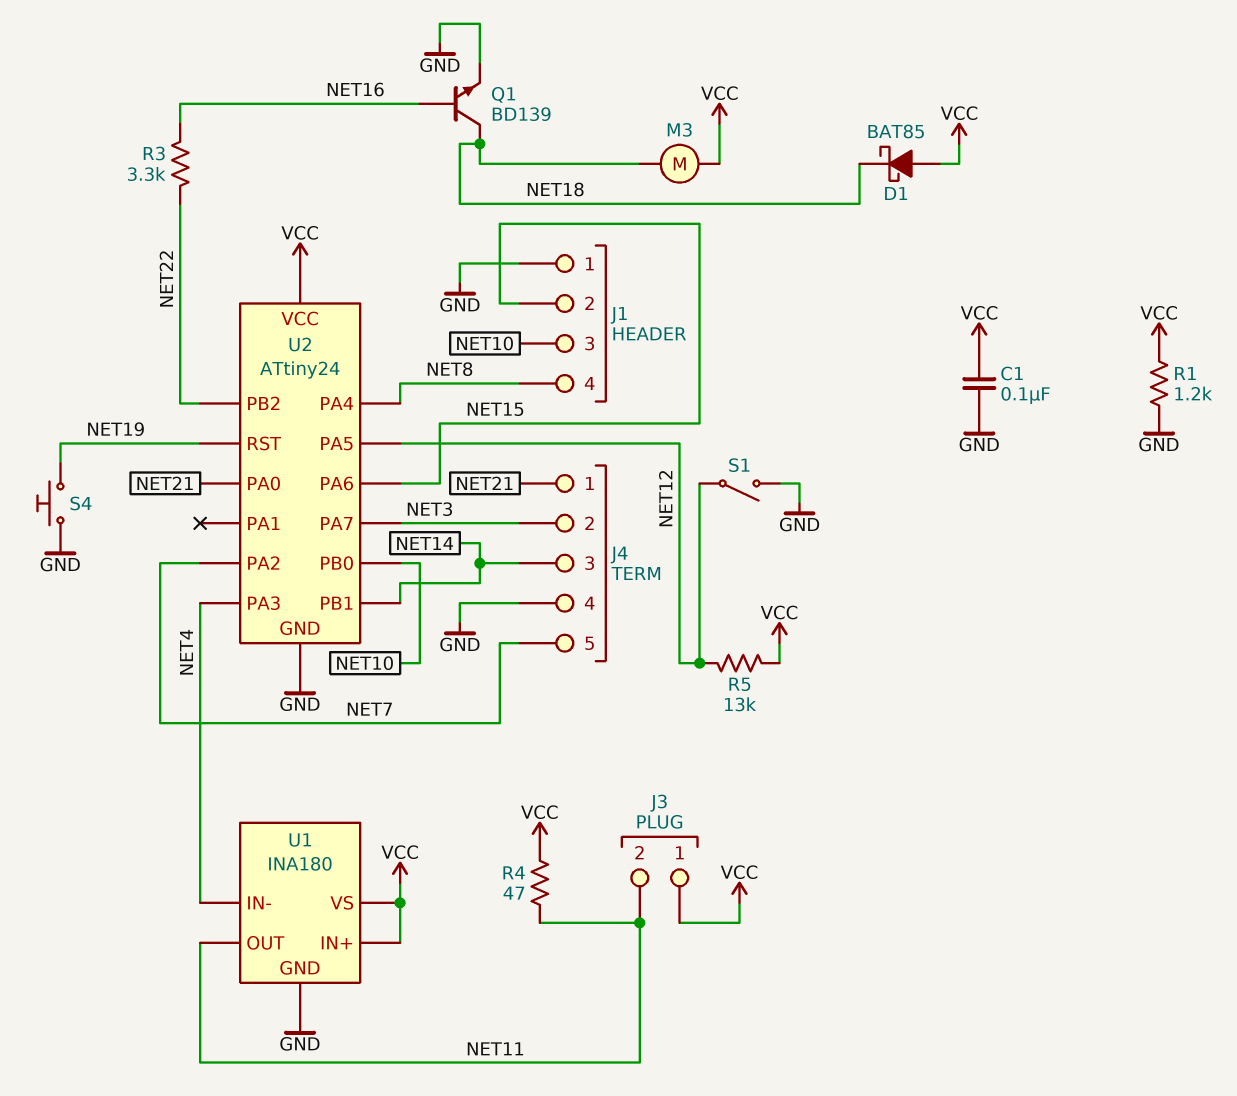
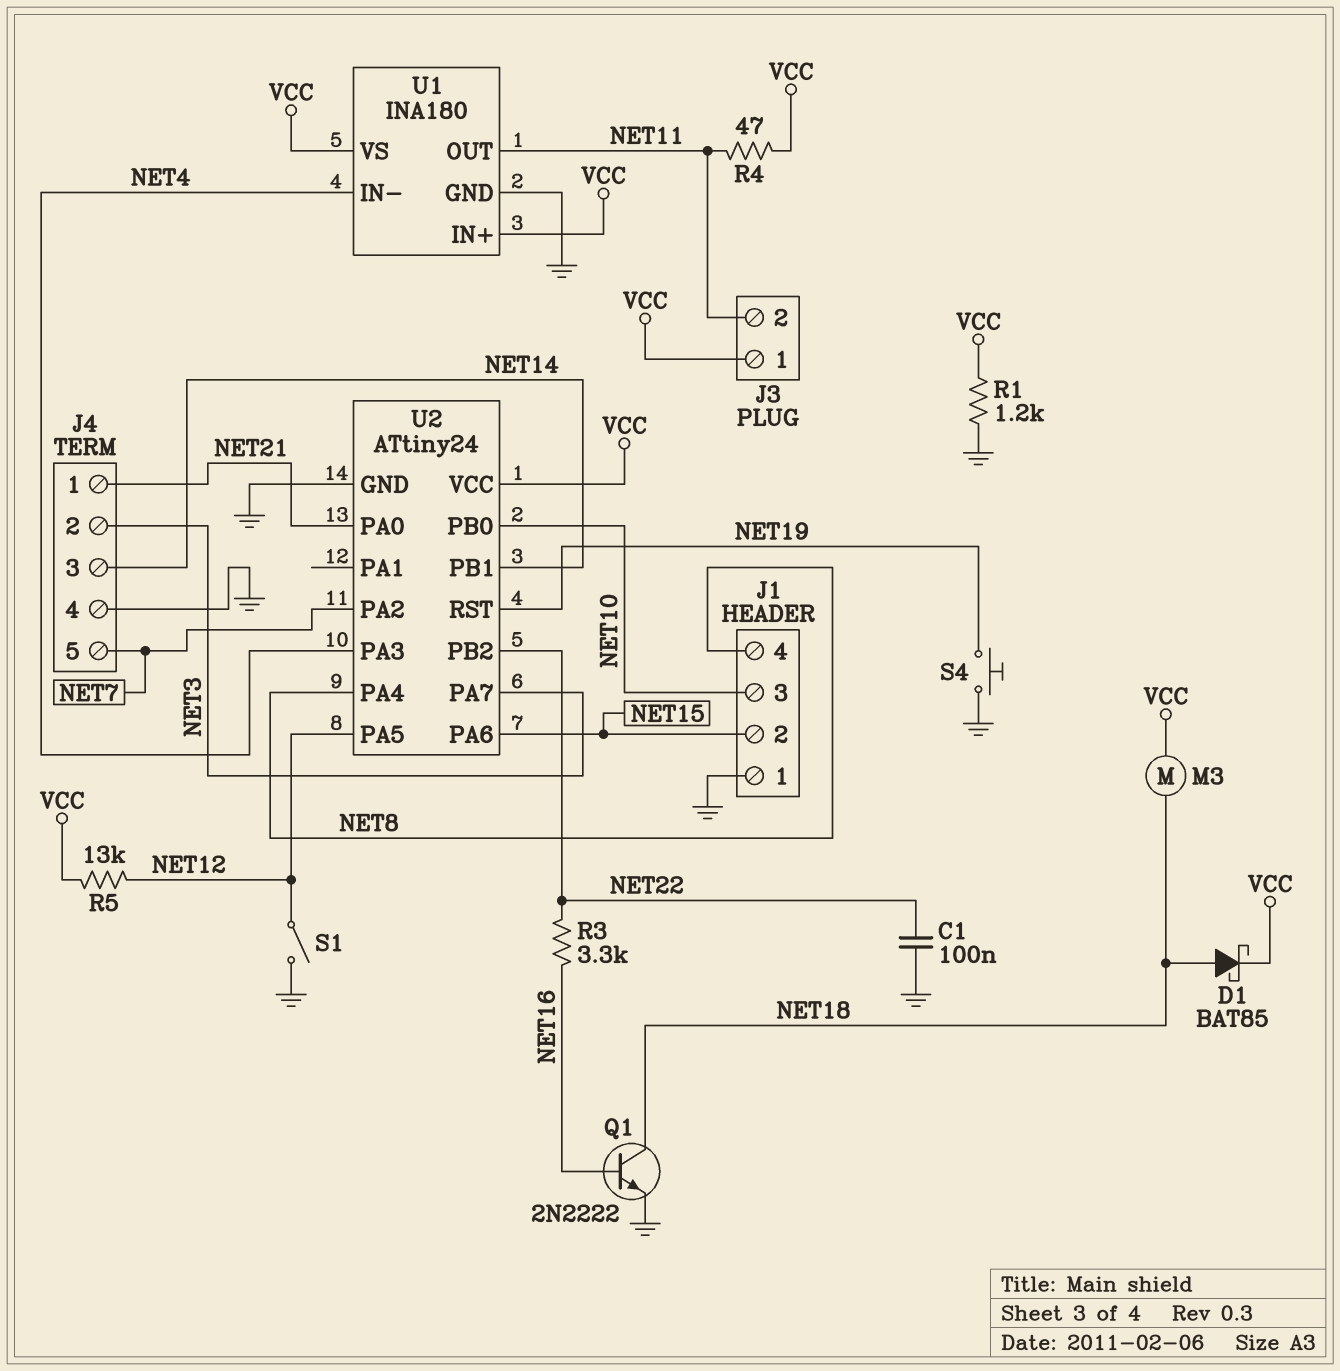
C1: 100nF (GND, VCC) -> 100nF (GND, NET22)
D1: schottky BAT85 (A VCC, K NET18) -> schottky BAT85 (A NET18, K VCC)
Q1: NPN BD139 (B NET16, C NET18, E GND) -> NPN 2N2222 (B NET16, C NET18, E GND)

